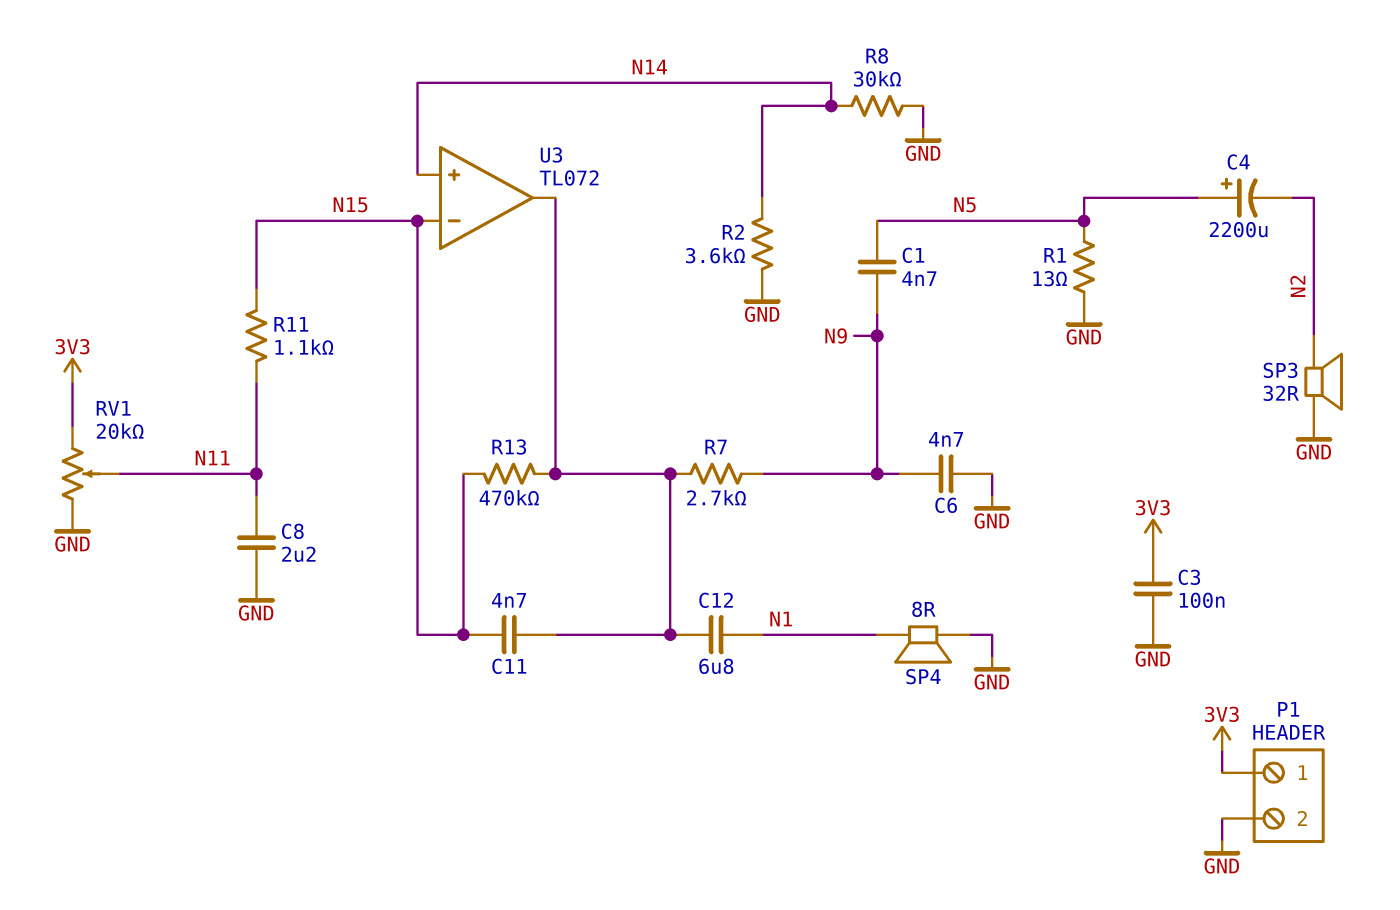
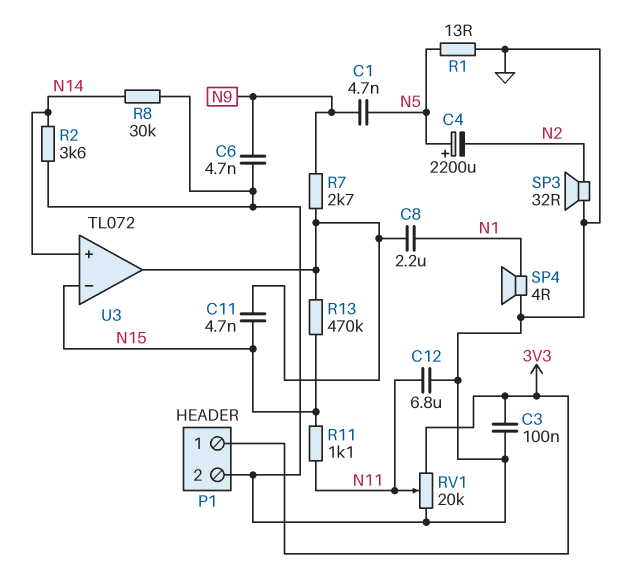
C8: 2.2uF (GND, N11) -> 2.2uF (N1, U3/out)
C12: 6.8uF (N1, U3/out) -> 6.8uF (GND, N11)
SP4: speaker 8R (GND, N1) -> speaker 4R (GND, N1)

